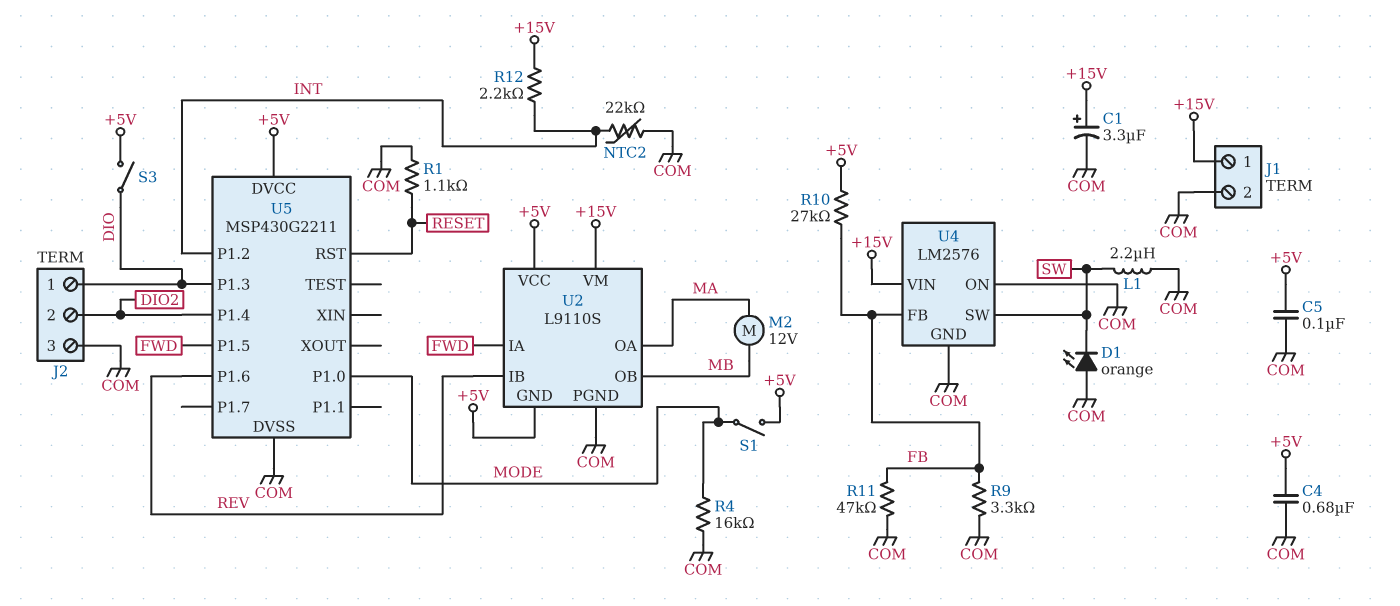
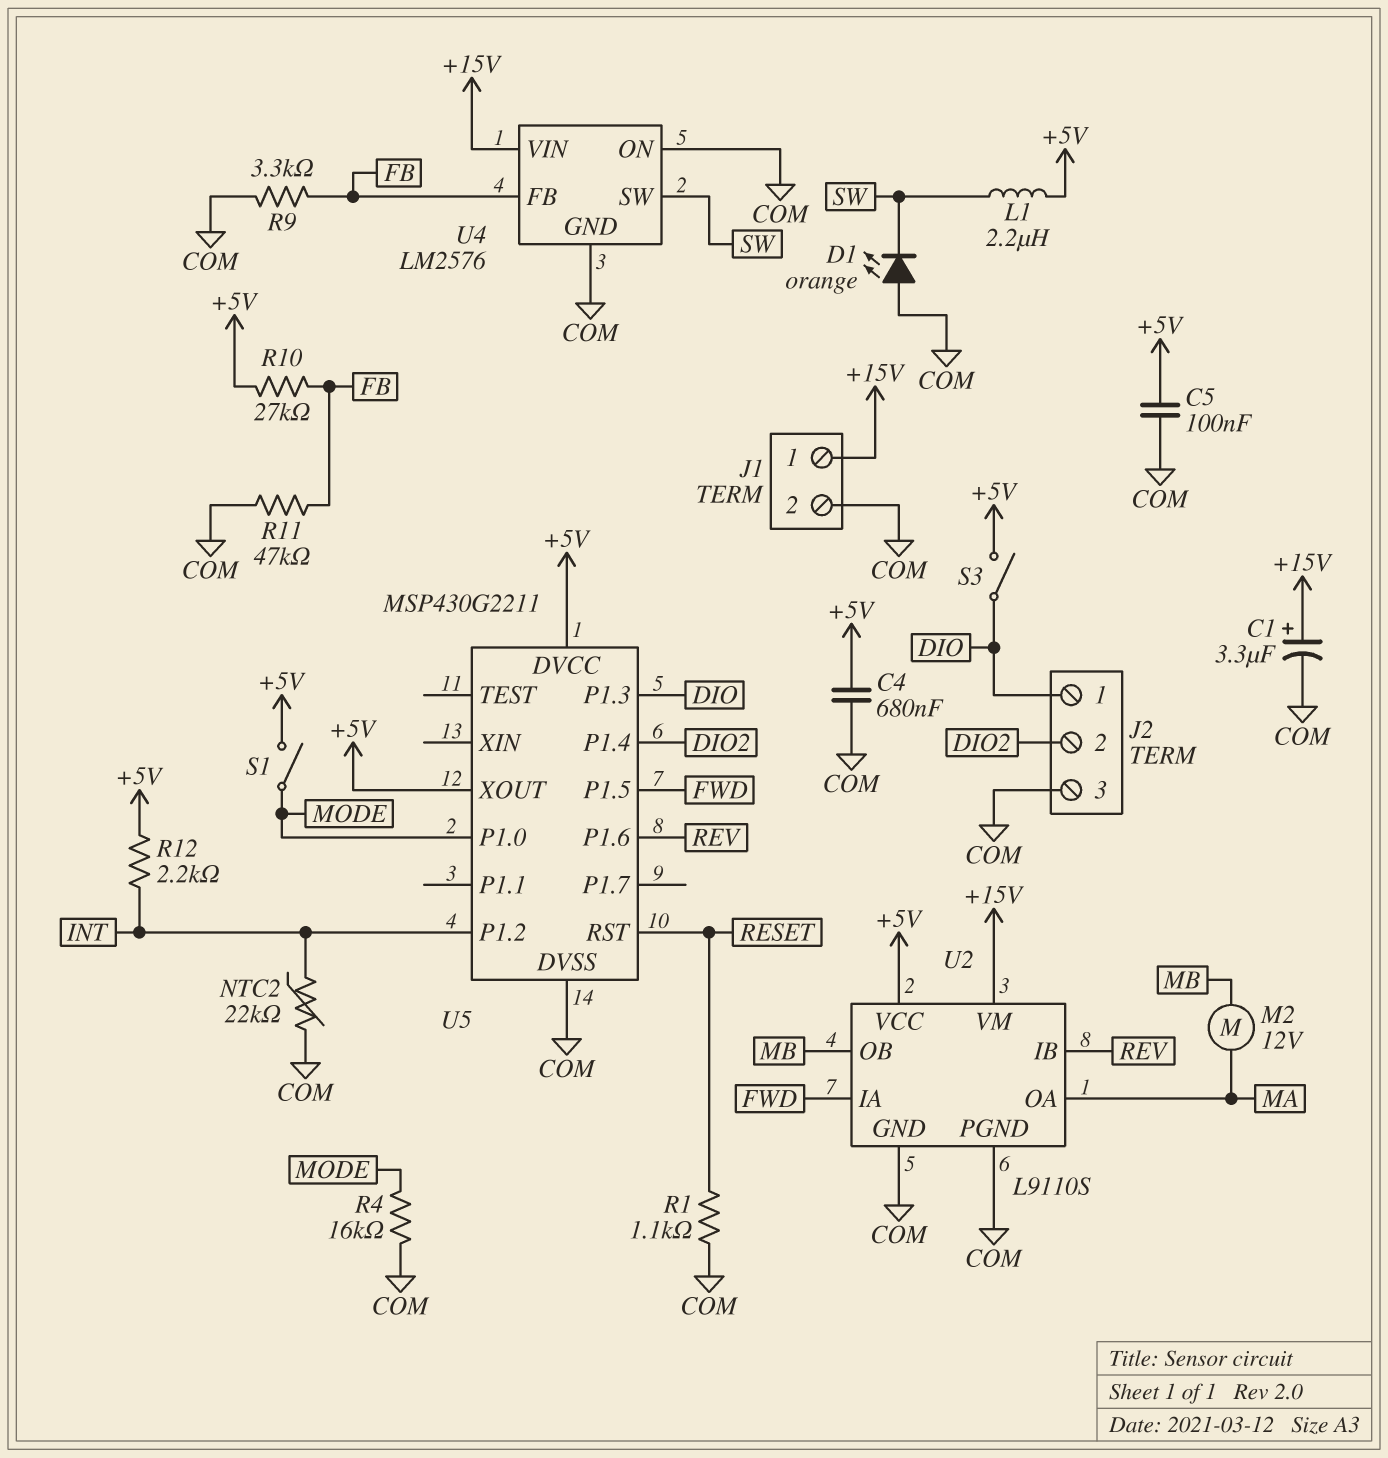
L1: 2.2uH (COM, SW) -> 2.2uH (+5V, SW)
R12: 2.2k (+15V, INT) -> 2.2k (+5V, INT)
U2 pin GND: +5V -> COM
U5 pin XOUT: none -> +5V

